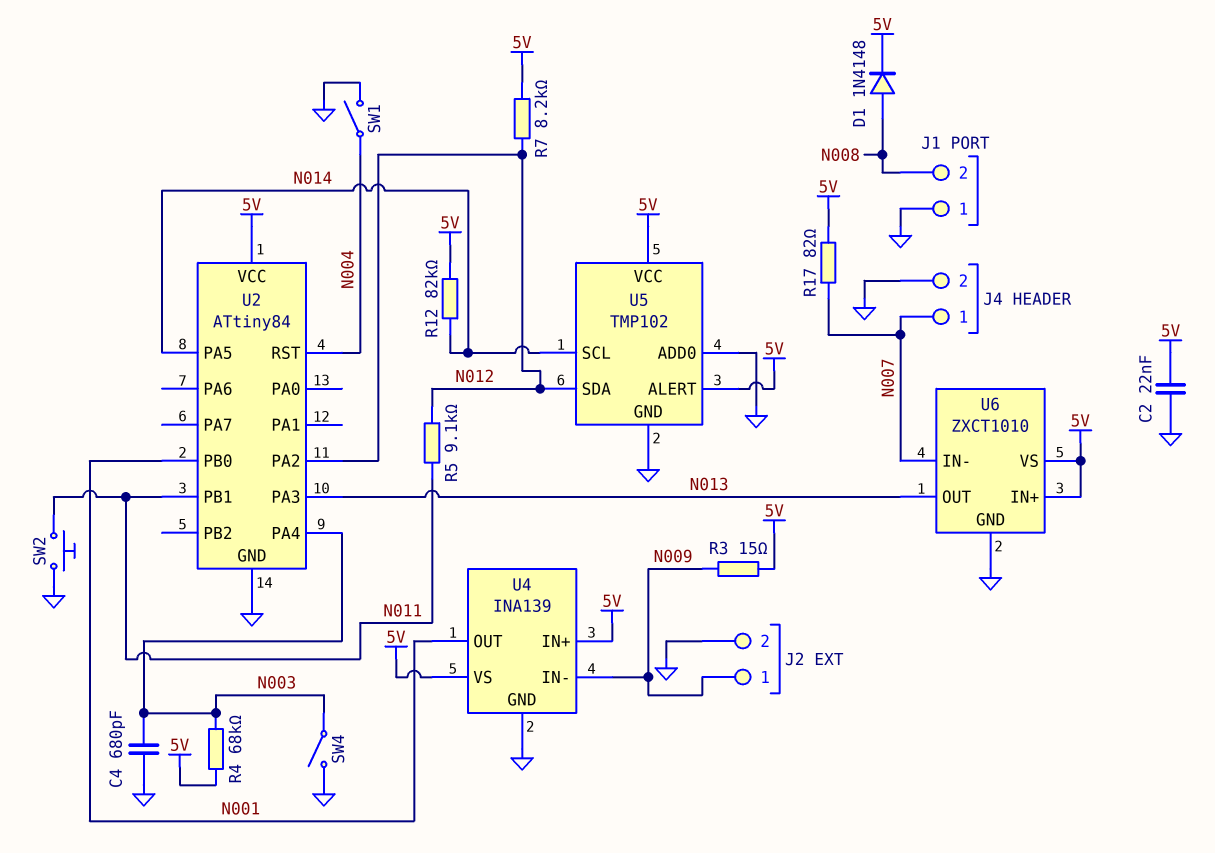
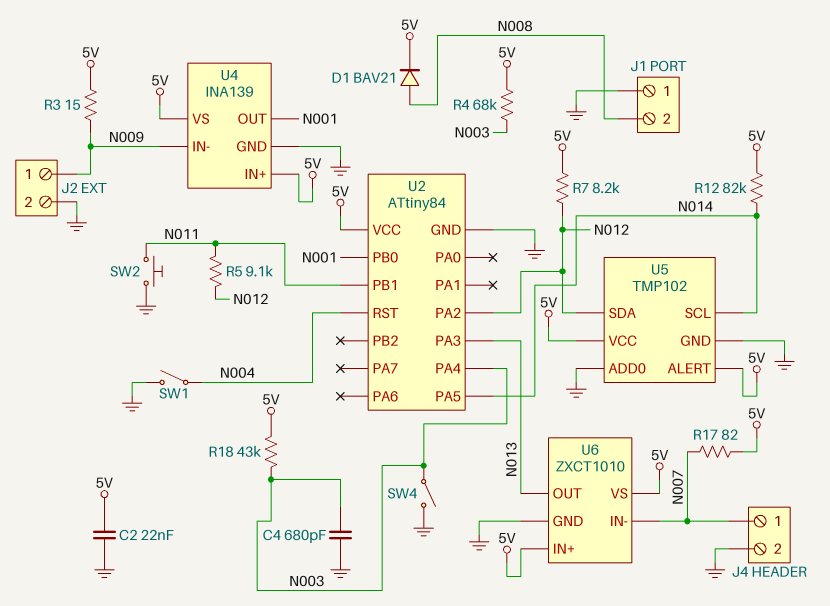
D1: diode 1N4148 (A N008, K 5V) -> diode BAV21 (A N008, K 5V)
R18: none -> 43k (5V, N003)

